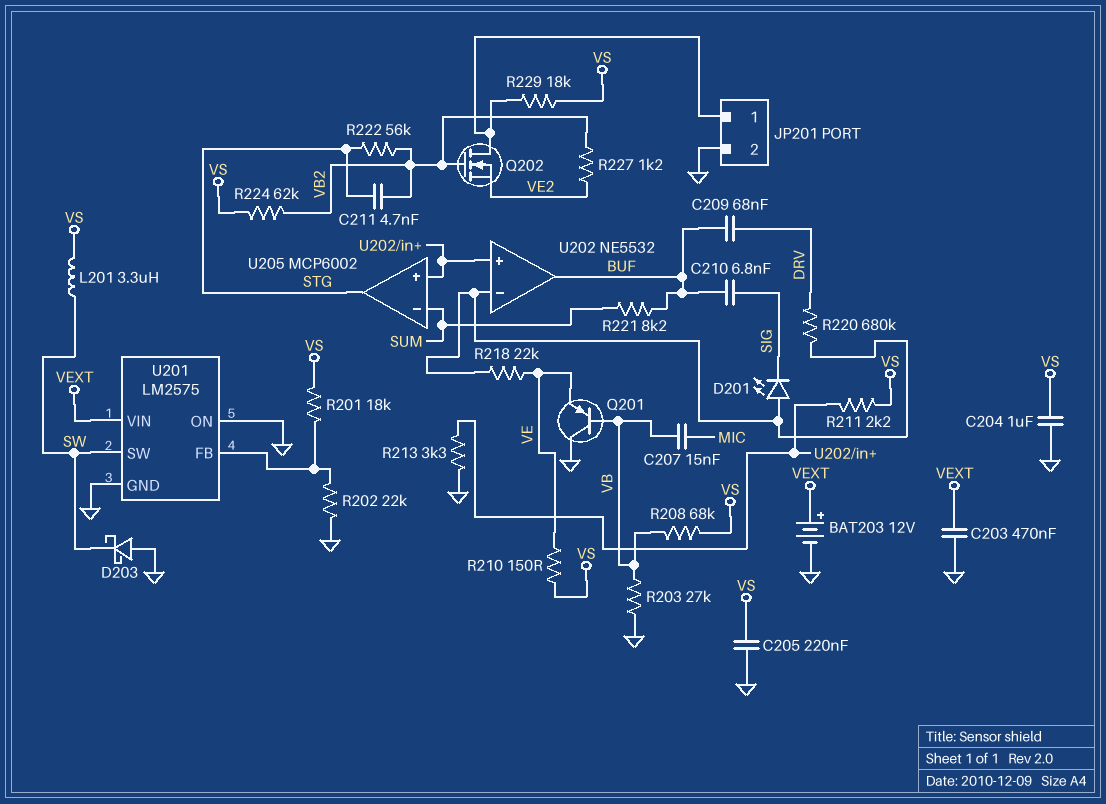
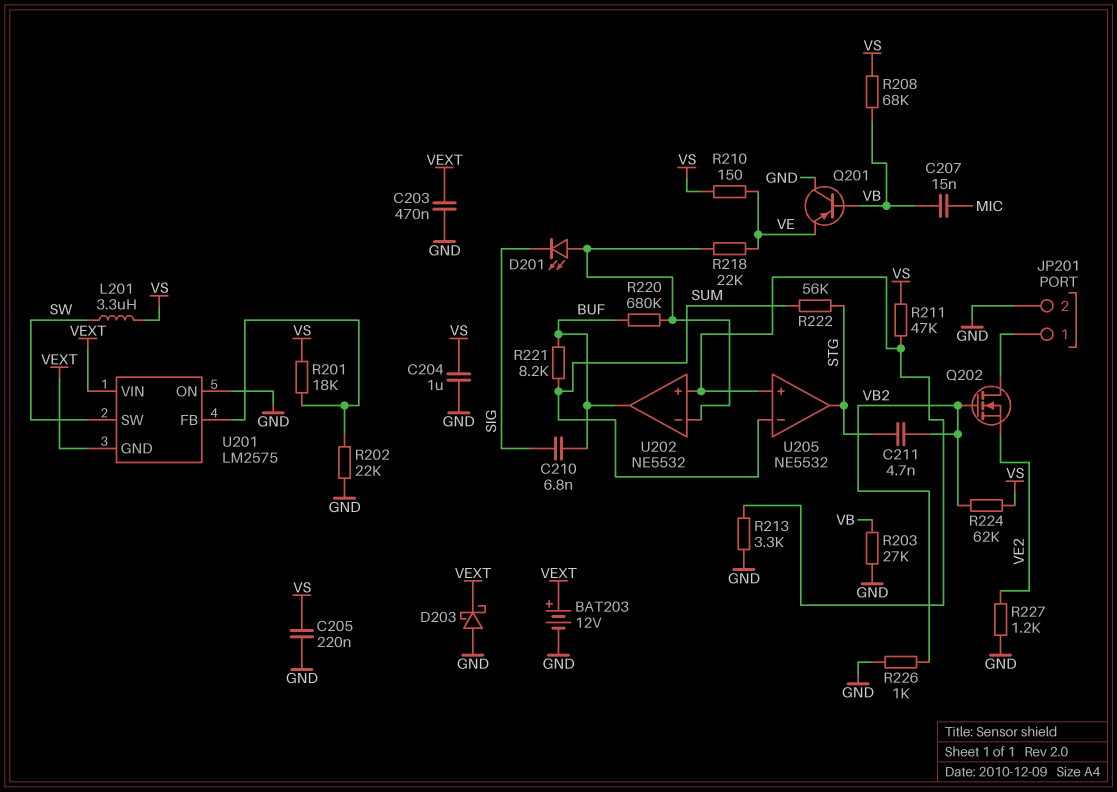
C209: 68nF (BUF, DRV) -> none
D203: schottky (A GND, K SW) -> schottky (A GND, K VEXT)
R211: 2.2k (U202/in+, VS) -> 47k (U202/in+, VS)
R220: 680k (DRV, U202/in-) -> 680k (BUF, U202/in-)
R222: 56k (STG, VB2) -> 56k (STG, SUM)
R226: none -> 1k (GND, VB2)
R227: 1.2k (VB2, VE2) -> 1.2k (GND, VE2)
R229: 18k (JP201/1, VS) -> none
U201 pin GND: GND -> VEXT
U205: MCP6002 -> NE5532

